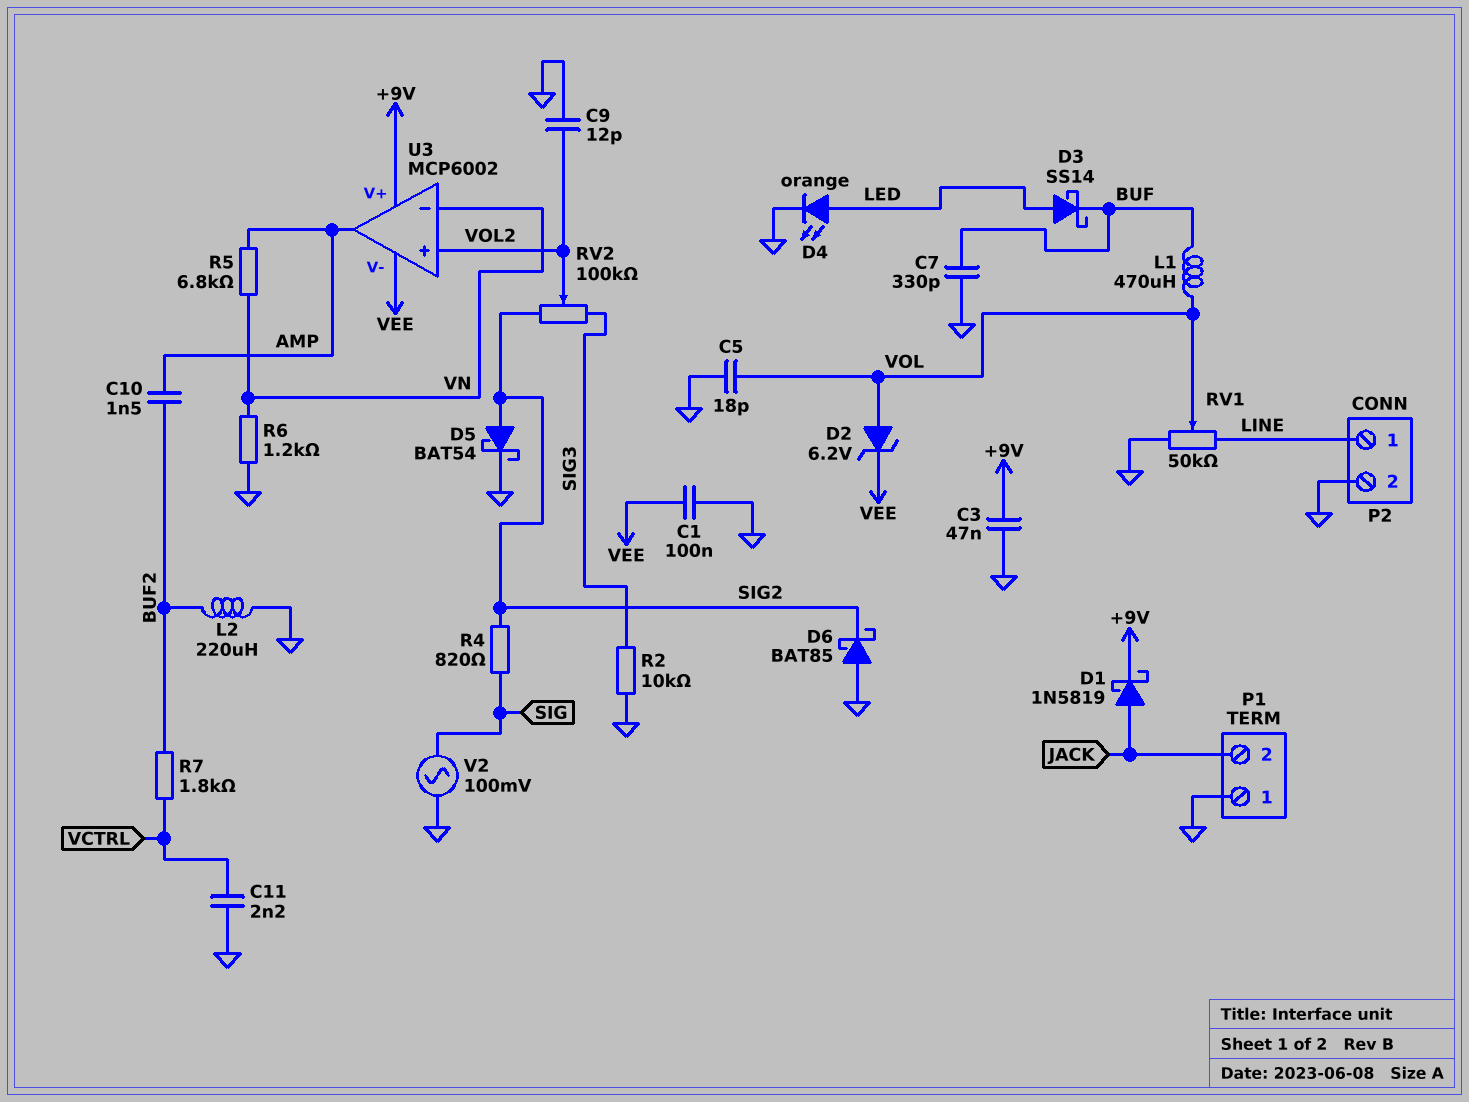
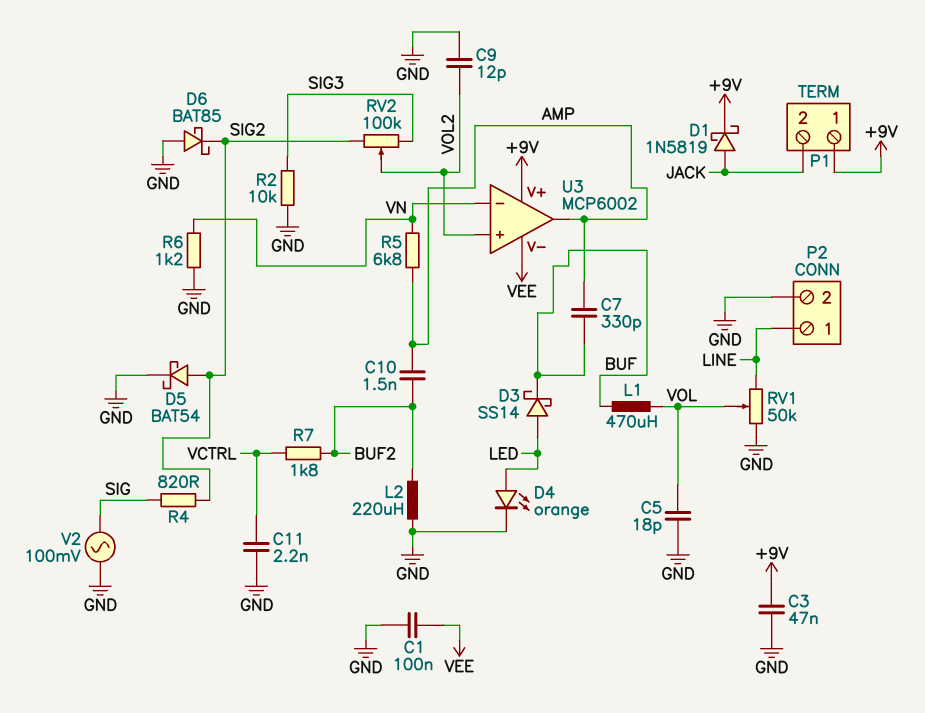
C7: 330pF (BUF, GND) -> 330pF (AMP, BUF)
D2: zener 6.2V (A VOL, K VEE) -> none
P1 pin 1: GND -> +9V

